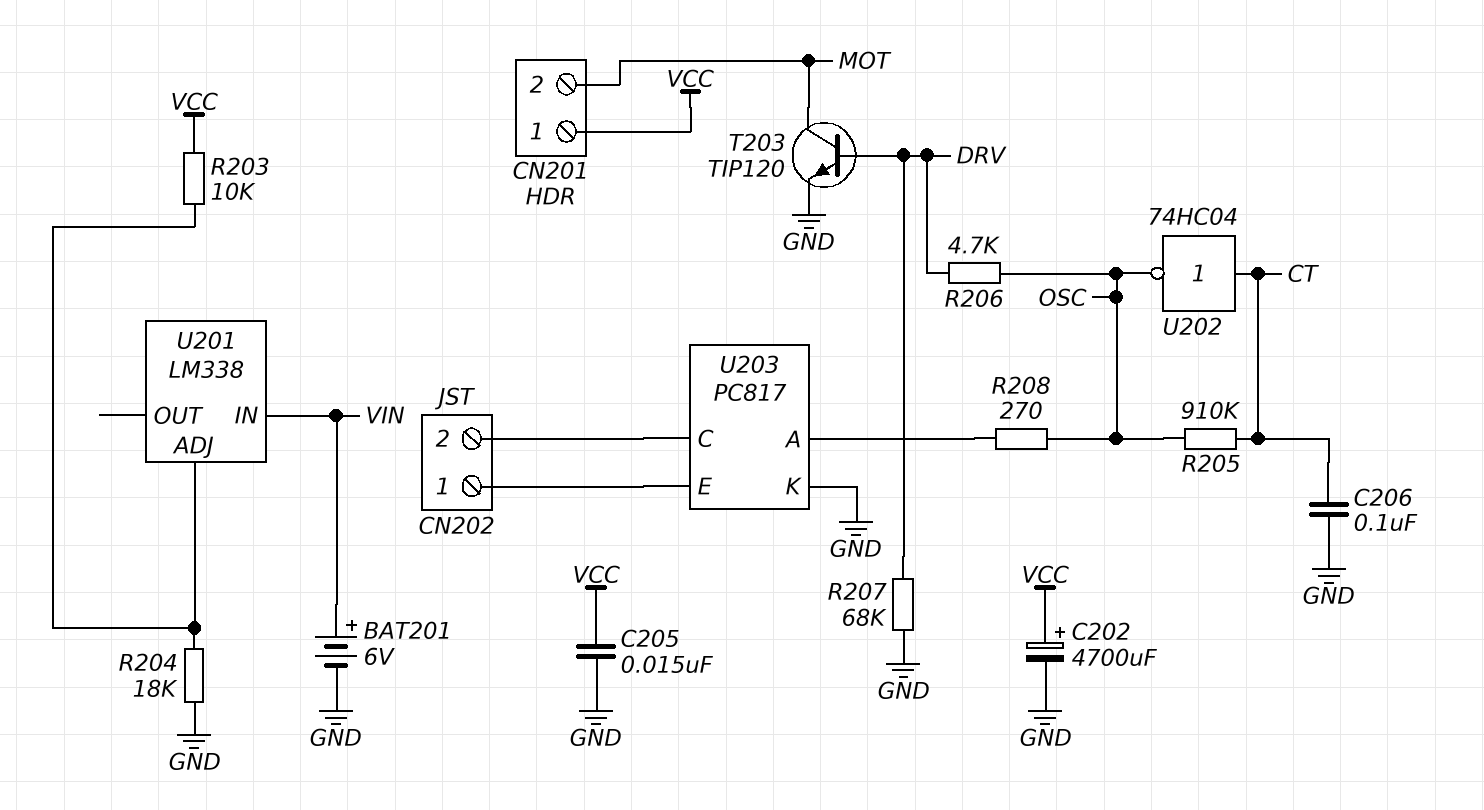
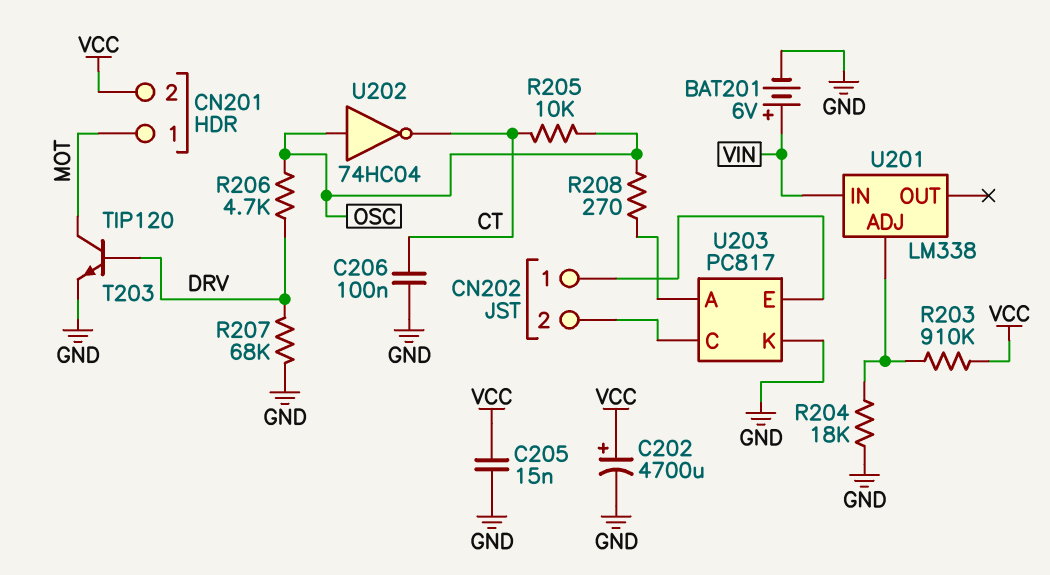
CN201 pin 1: VCC -> MOT
CN201 pin 2: MOT -> VCC
R203: 10k (U201/ADJ, VCC) -> 910k (U201/ADJ, VCC)
R205: 910k (CT, OSC) -> 10k (CT, OSC)
U202: NOT 74HC04 (in CT, out OSC) -> NOT 74HC04 (in OSC, out CT)

